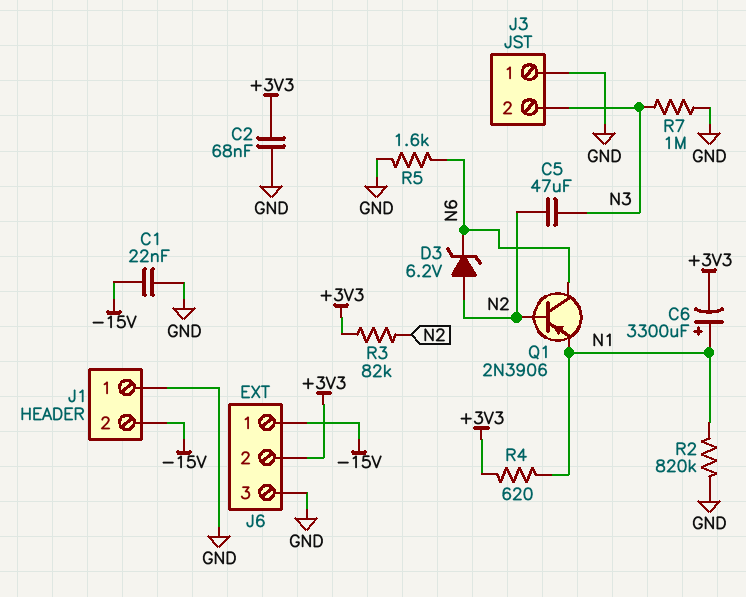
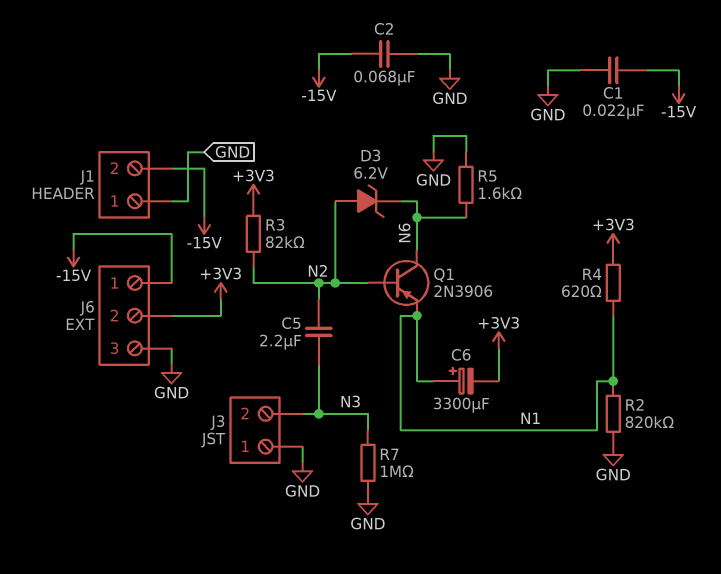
C2: 68nF (+3V3, GND) -> 68nF (-15V, GND)
C5: 47uF (N2, N3) -> 2.2uF (N2, N3)

